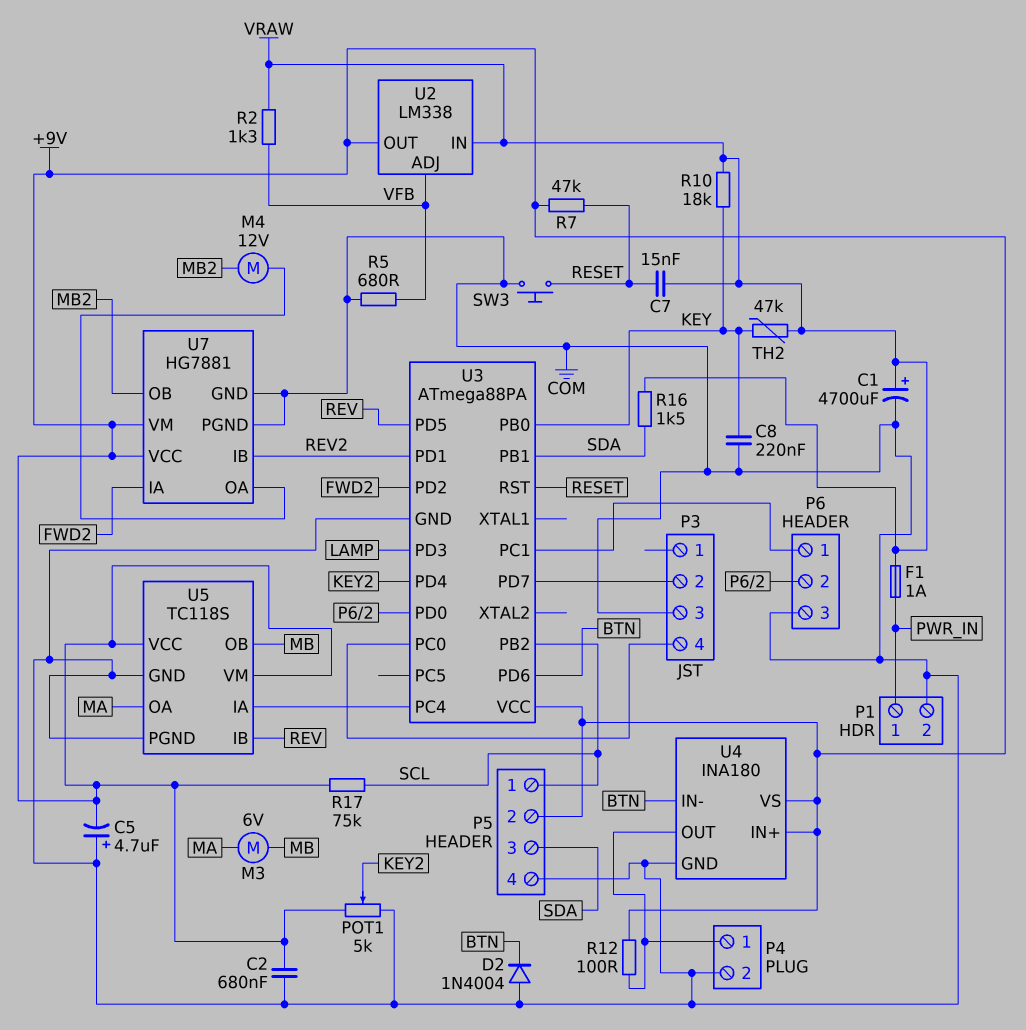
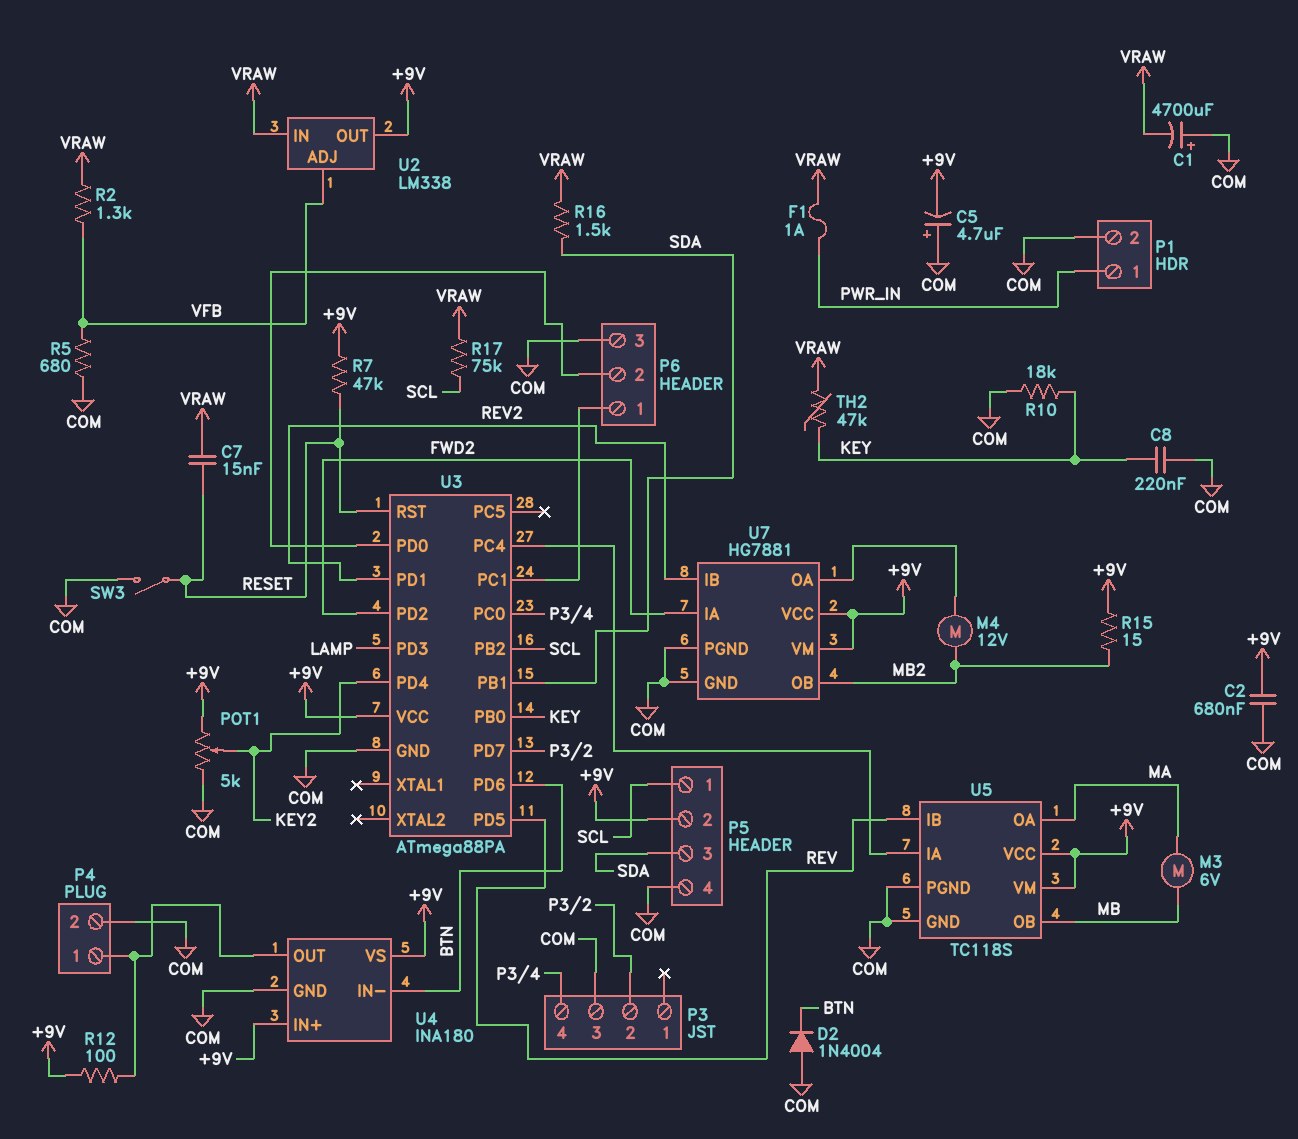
C1: 4700uF (plus VRAW, minus COM) -> 4700uF (plus COM, minus VRAW)
R10: 18k (KEY, VRAW) -> 18k (COM, KEY)
R15: none -> 15 (+9V, MB2)
R17: 75k (+9V, SCL) -> 75k (SCL, VRAW)
SW3: button (COM, RESET) -> switch (COM, RESET)

